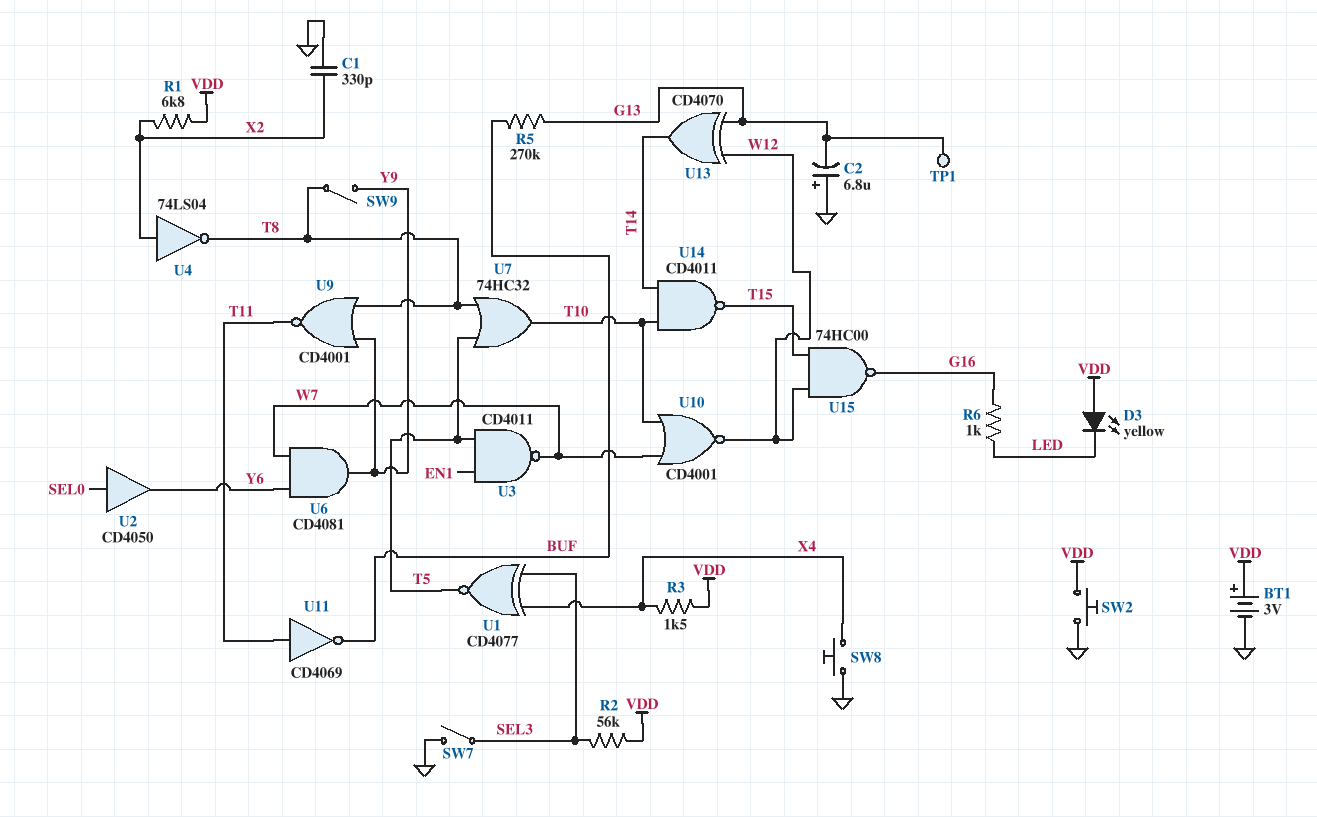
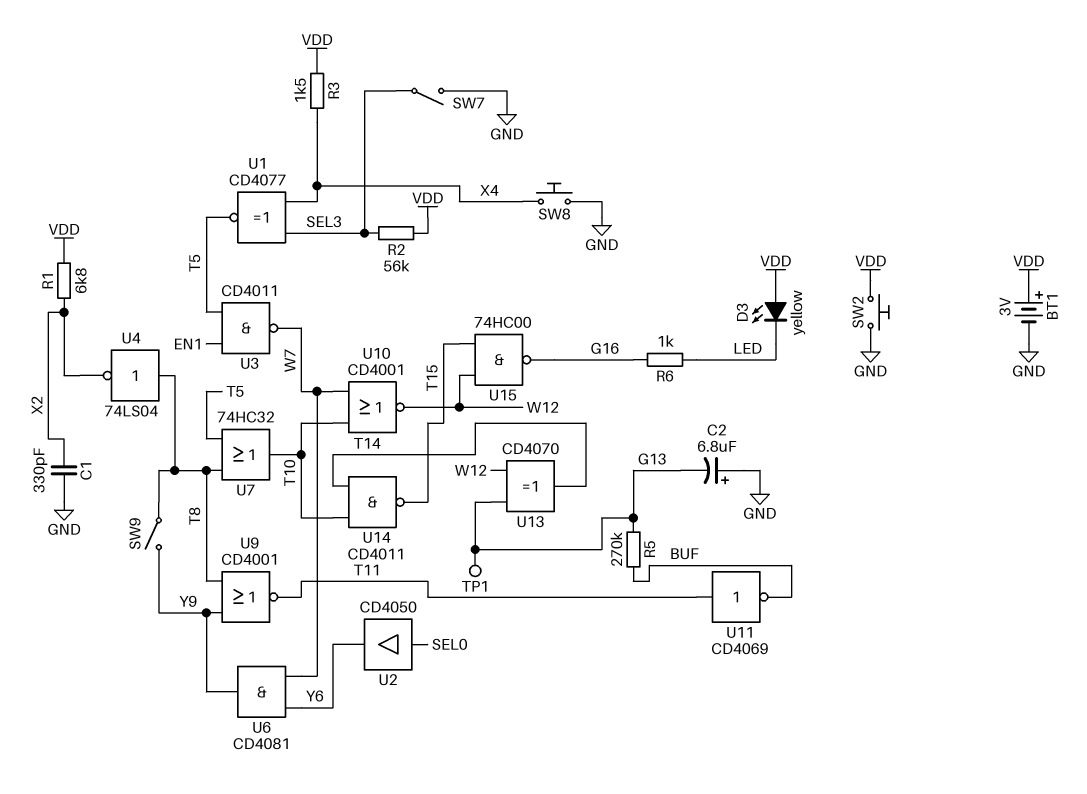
U4: NOT 74LS04 (in X2, out T8) -> NOT 74LS04 (in T8, out X2)

